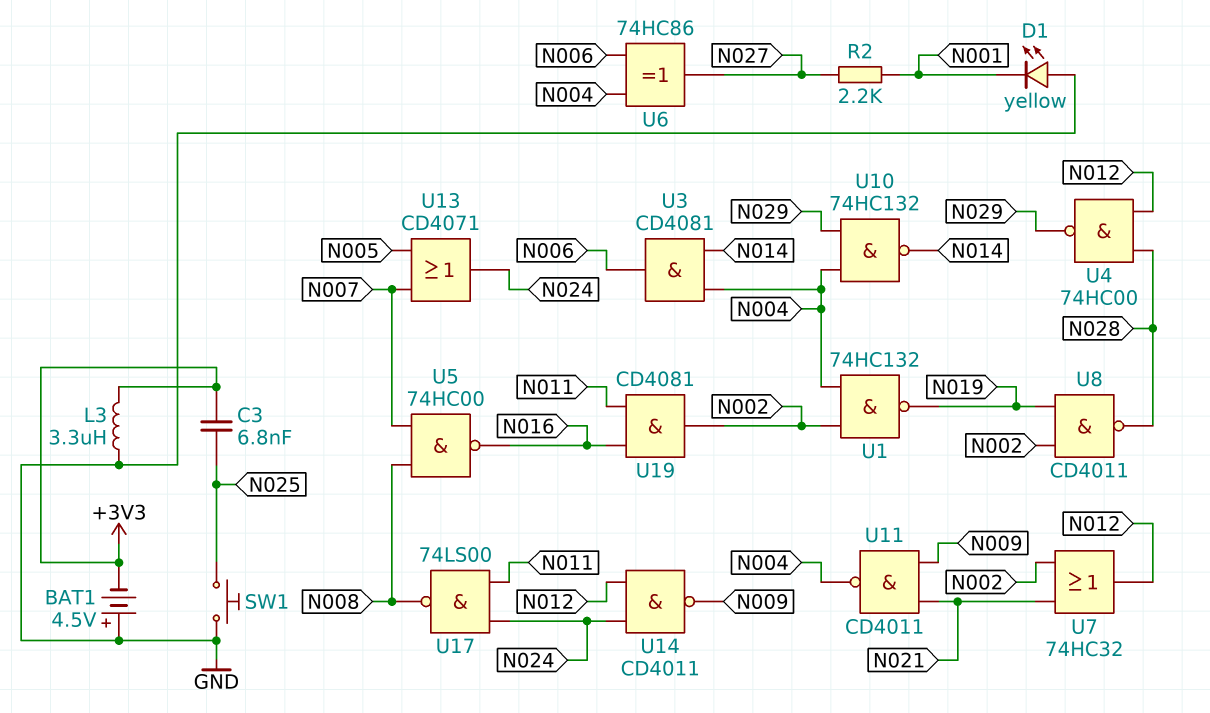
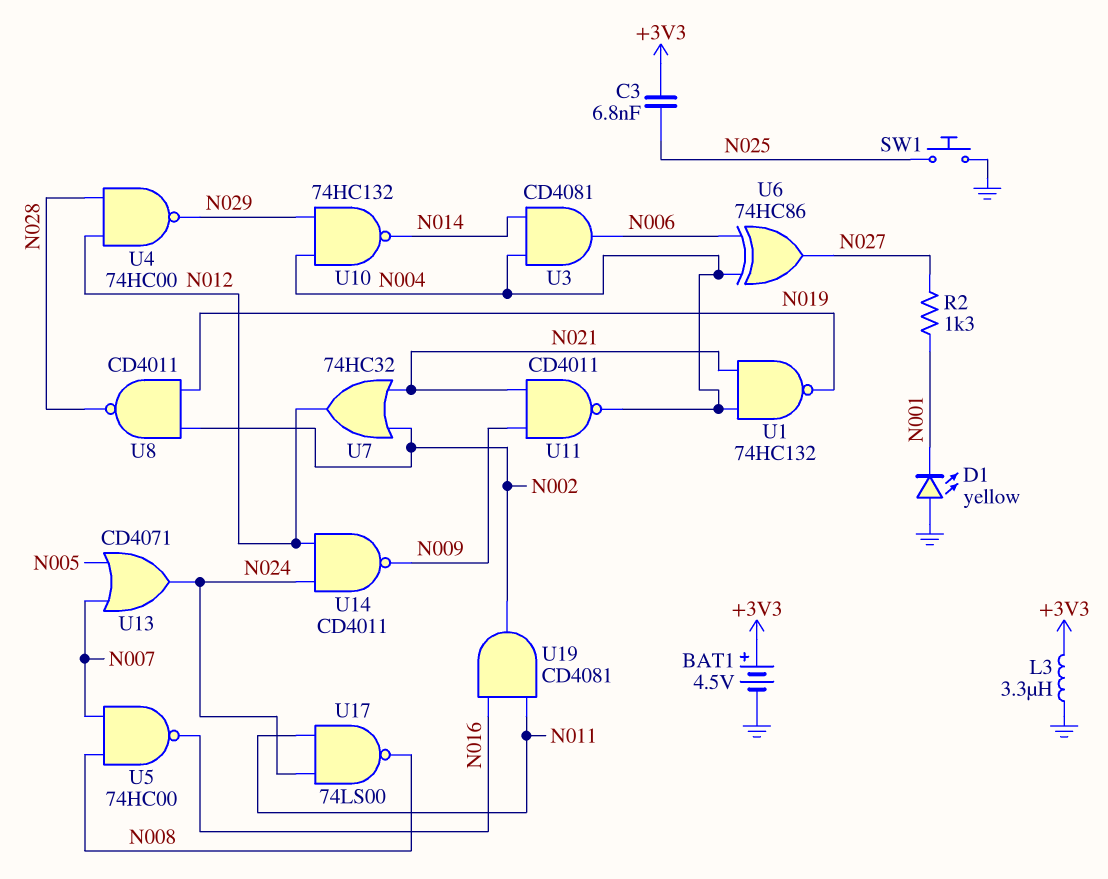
BAT1: 4.5V (plus GND, minus +3V3) -> 4.5V (plus +3V3, minus GND)
R2: 2.2k (N001, N027) -> 1.3k (N001, N027)
U1: NAND 74HC132 (in N002, in N004, out N019) -> NAND 74HC132 (in N004, in N021, out N019)

